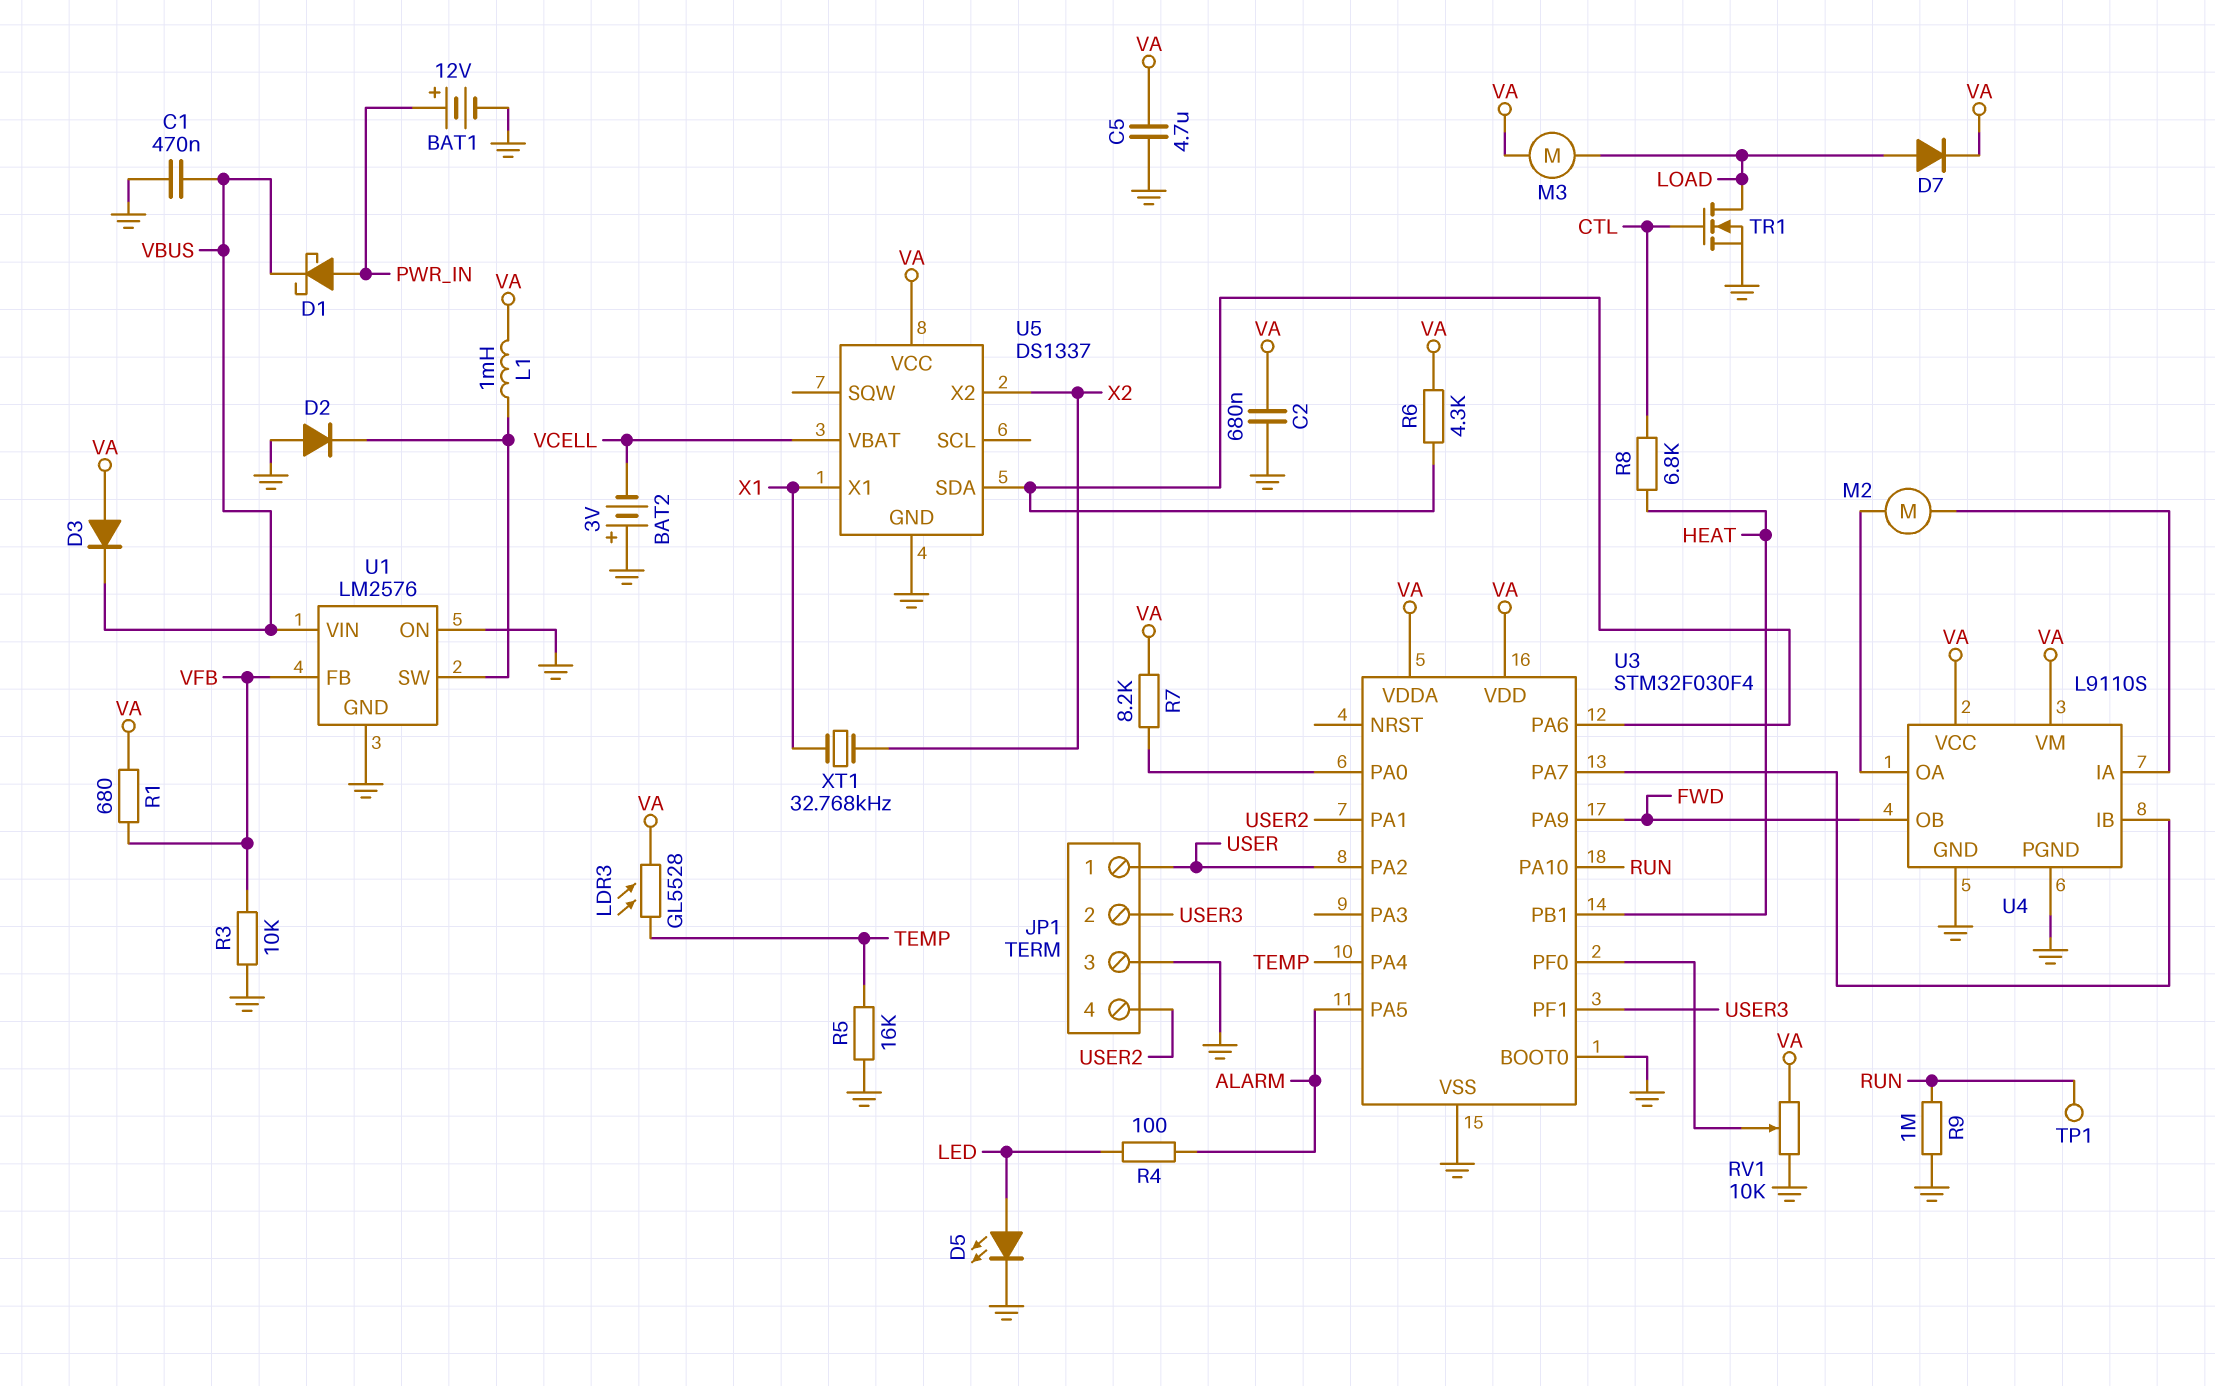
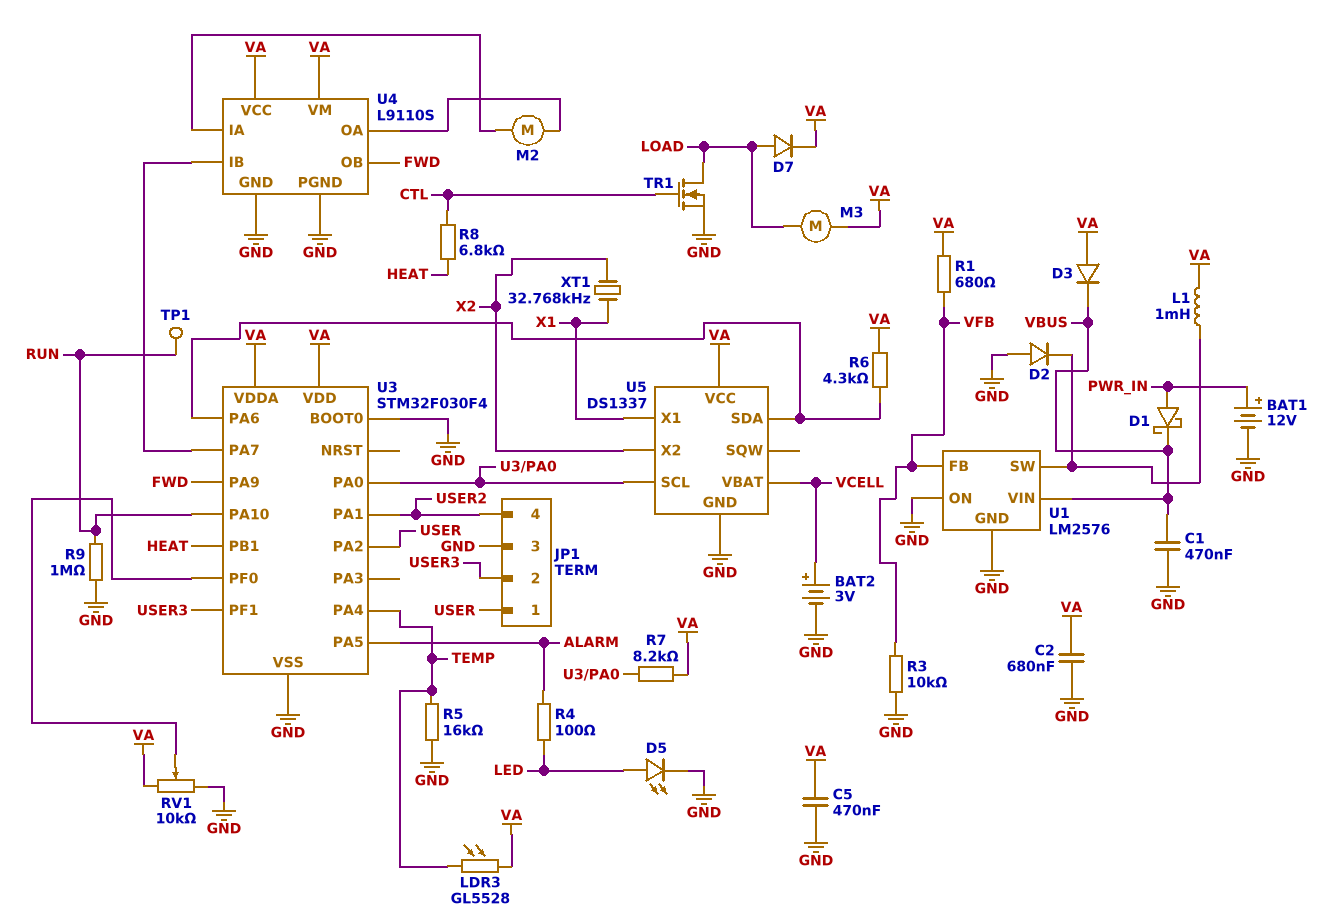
BAT2: 3V (plus GND, minus VCELL) -> 3V (plus VCELL, minus GND)
C5: 4.7uF (GND, VA) -> 470nF (GND, VA)
U5 pin SCL: none -> U3/PA0

